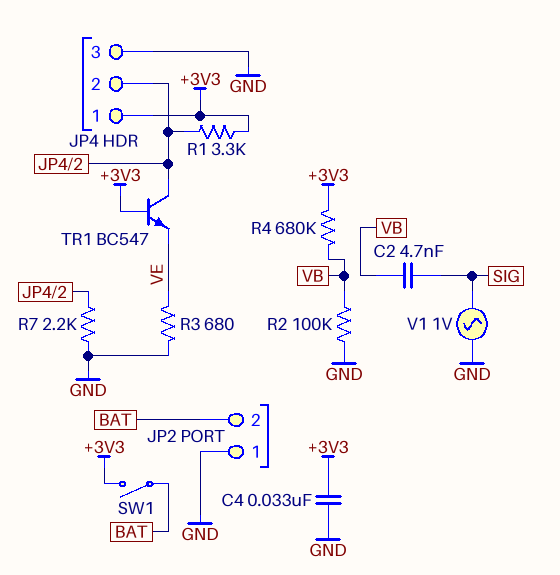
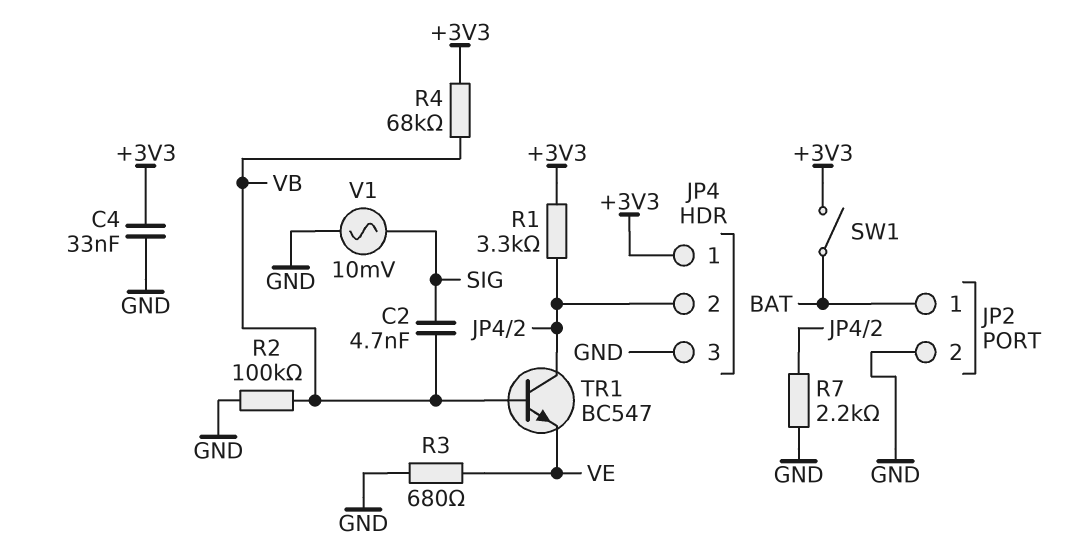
JP2 pin 1: GND -> BAT
JP2 pin 2: BAT -> GND
R4: 680k (+3V3, VB) -> 68k (+3V3, VB)
TR1: NPN BC547 (B +3V3, C JP4/2, E VE) -> NPN BC547 (B VB, C JP4/2, E VE)
V1: AC 1V (GND, SIG) -> AC 10mV (GND, SIG)

